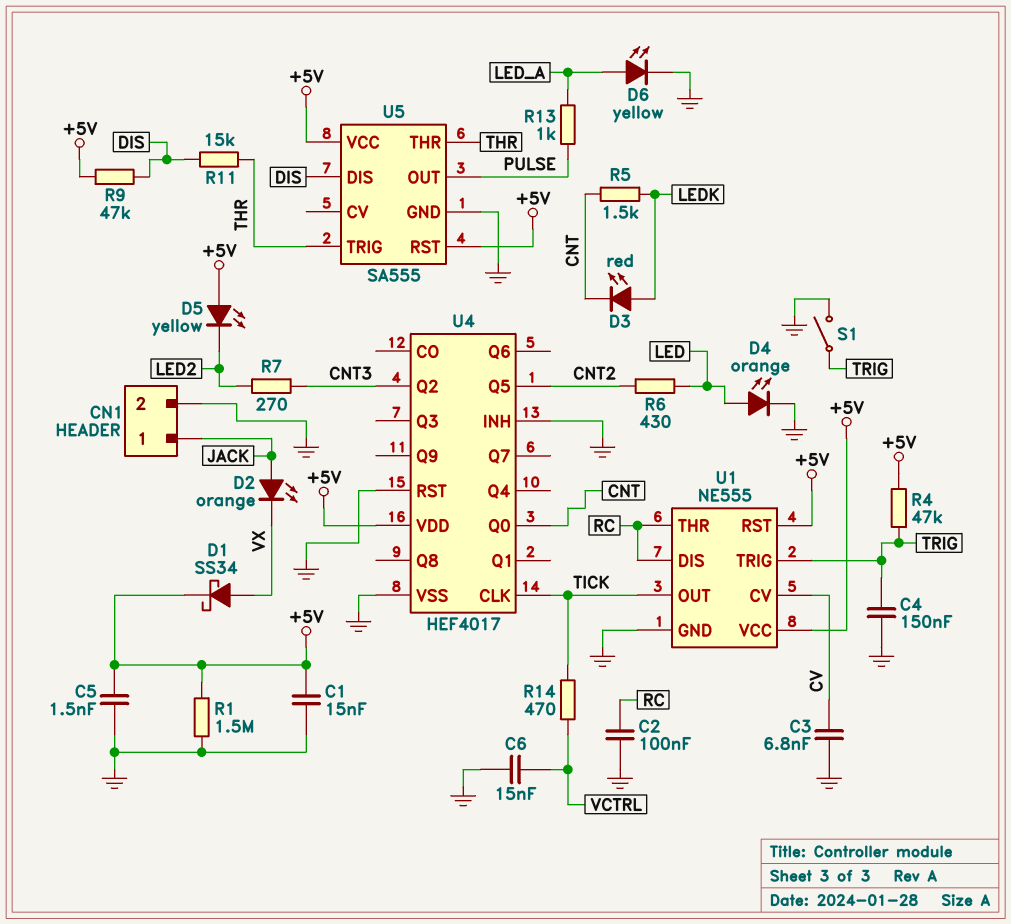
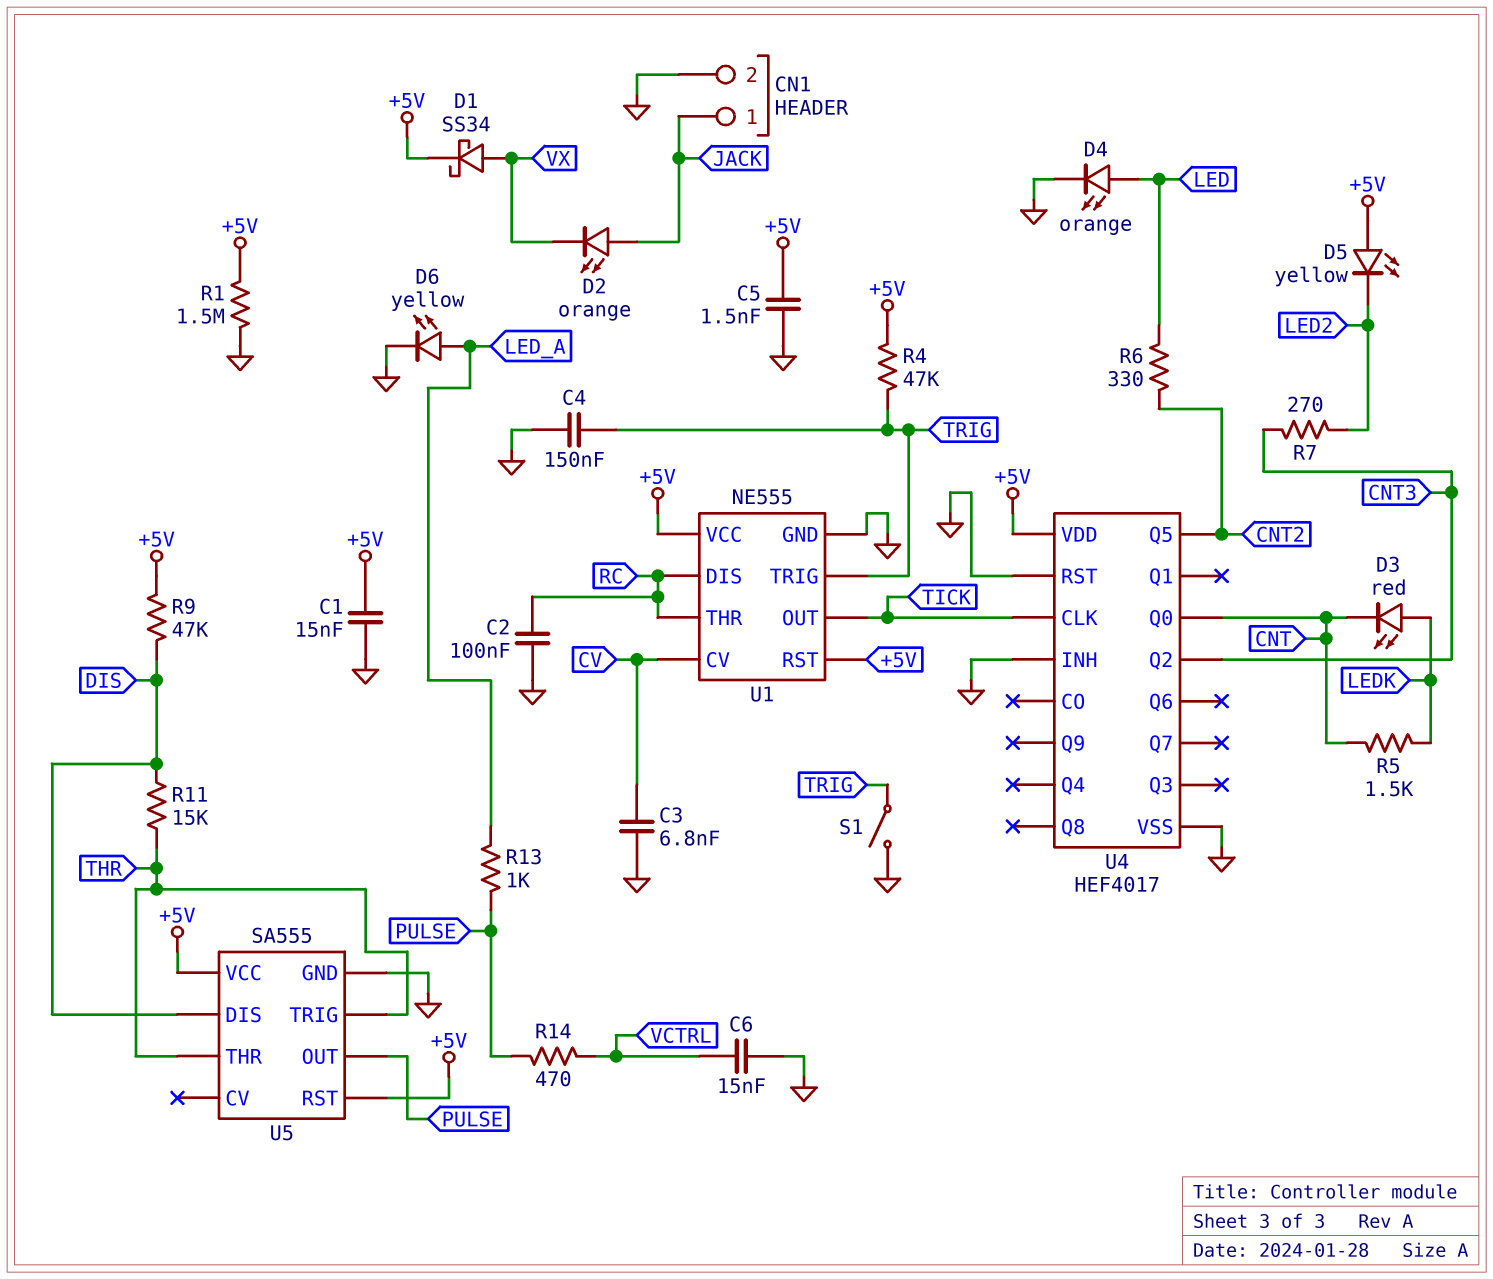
R6: 430 (CNT2, LED) -> 330 (CNT2, LED)
R14: 470 (TICK, VCTRL) -> 470 (PULSE, VCTRL)

